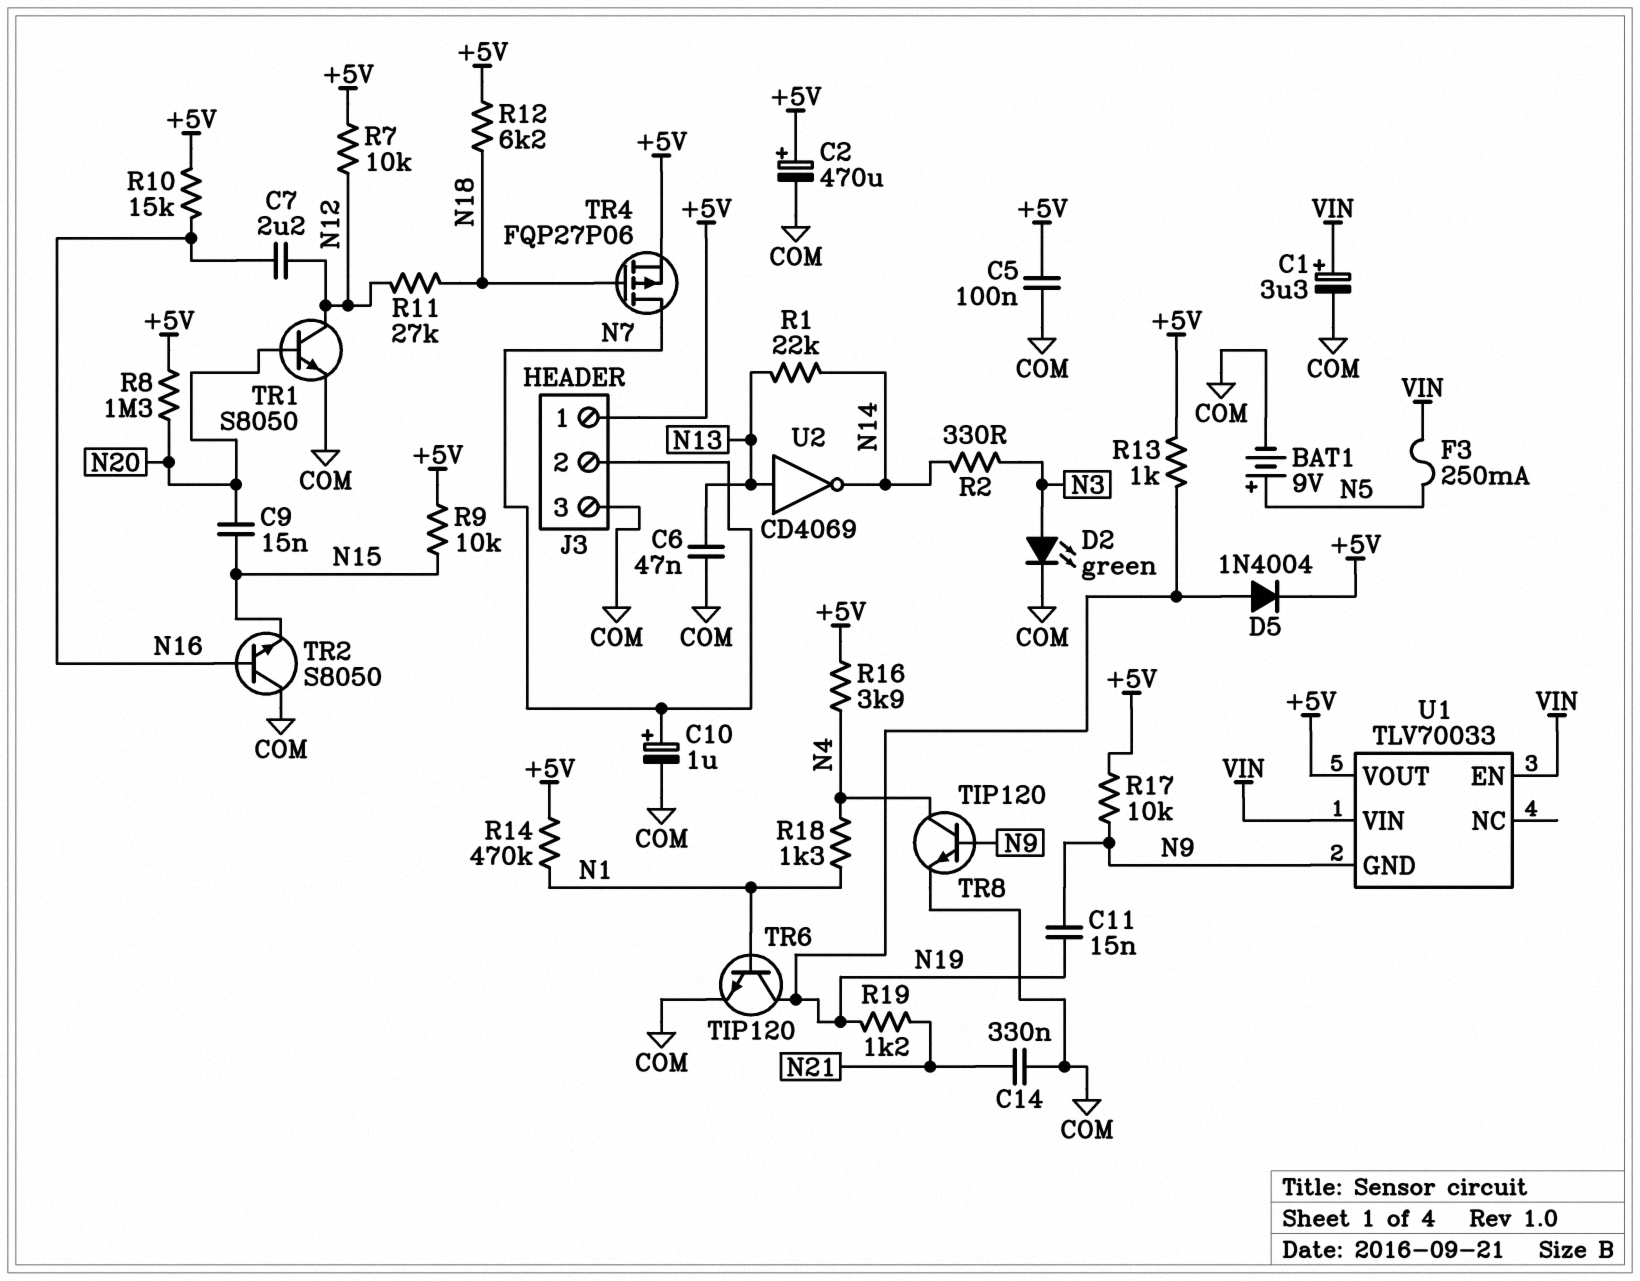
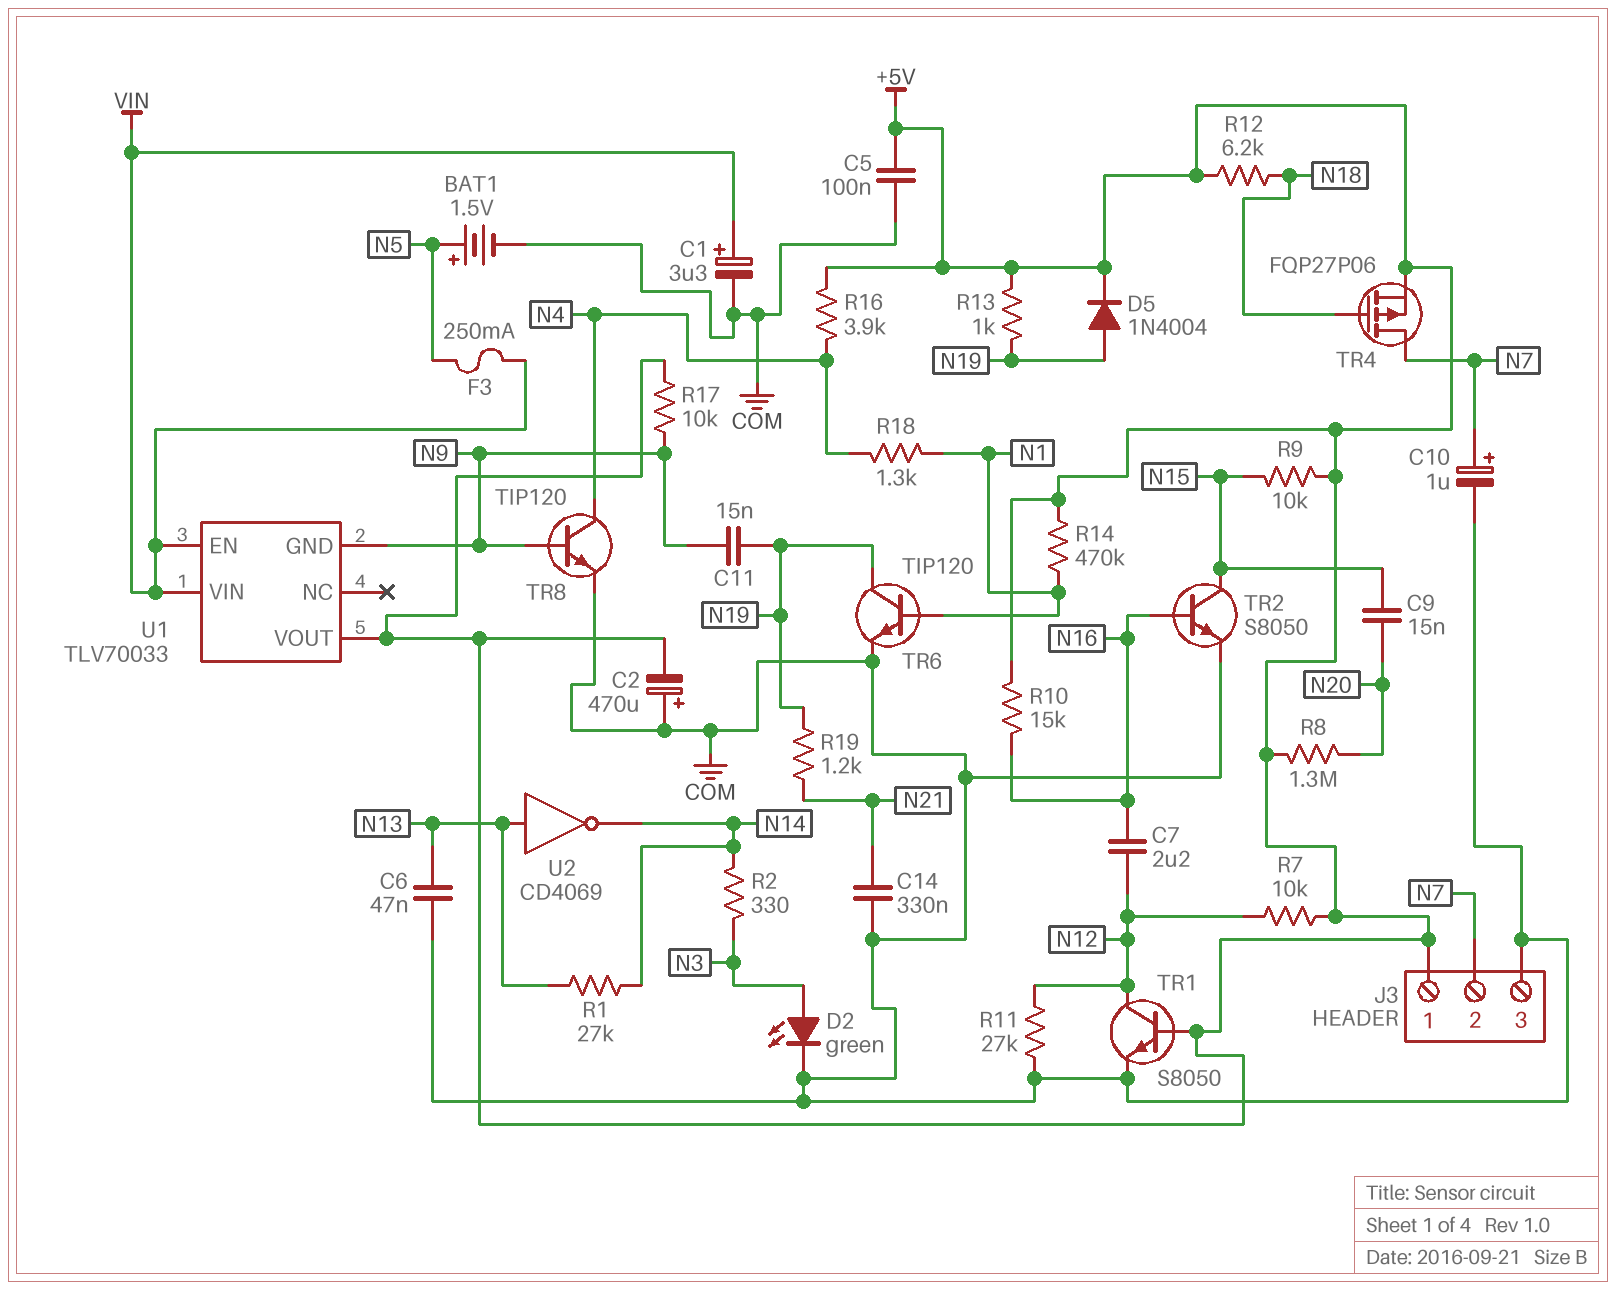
BAT1: 9V (plus N5, minus COM) -> 1.5V (plus N5, minus COM)
C2: 470uF (plus +5V, minus COM) -> 470uF (plus COM, minus +5V)
R1: 22k (N13, N14) -> 27k (N13, N14)
R11: 27k (N12, N18) -> 27k (COM, N12)
TR1: NPN S8050 (B N20, C N12, E COM) -> NPN S8050 (B +5V, C N12, E COM)
TR2: NPN S8050 (B N16, C COM, E N15) -> NPN S8050 (B N16, C N15, E COM)

